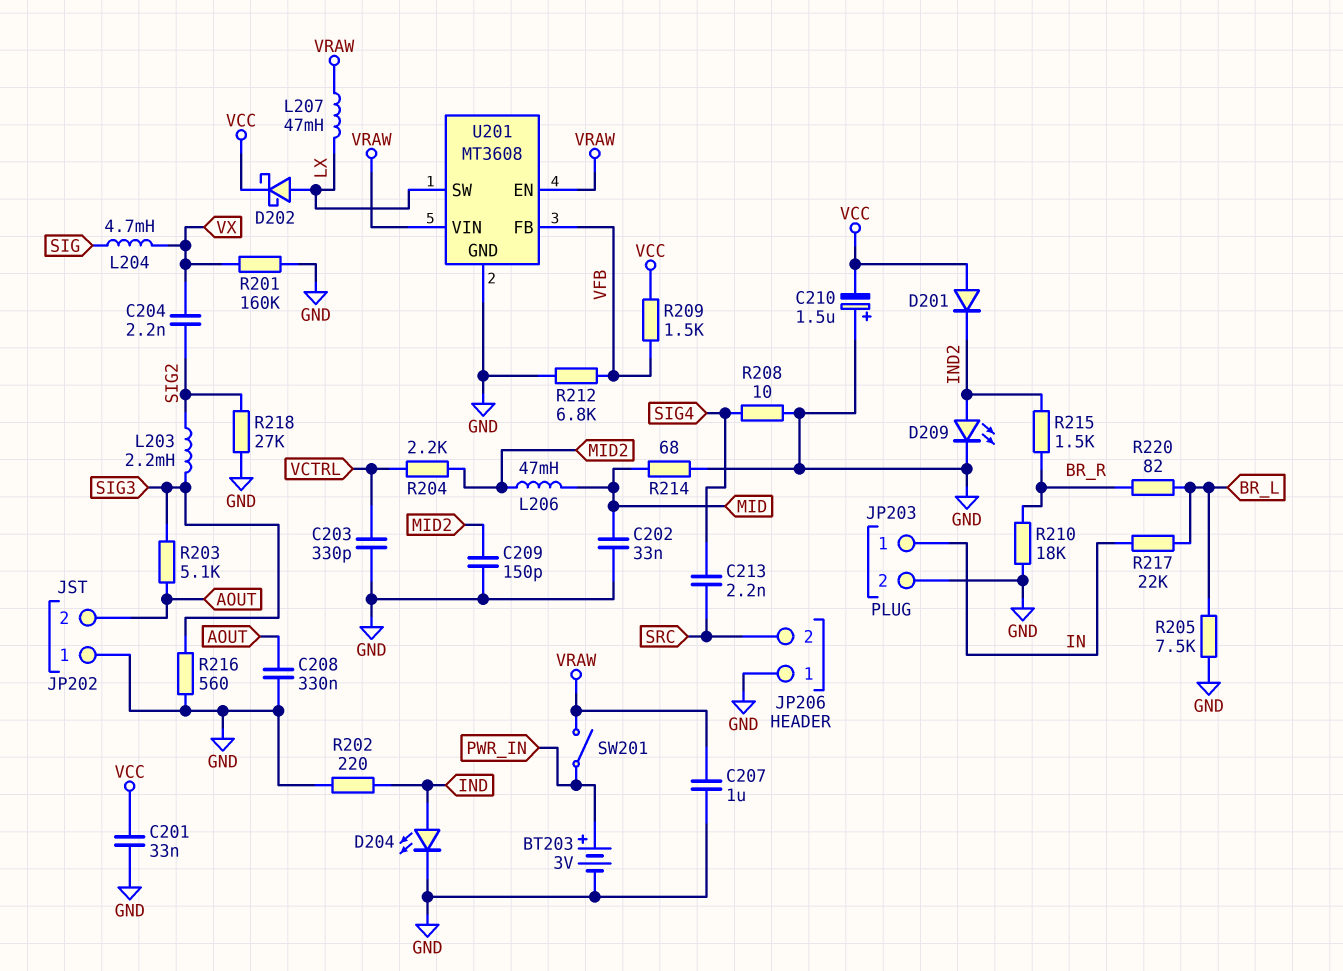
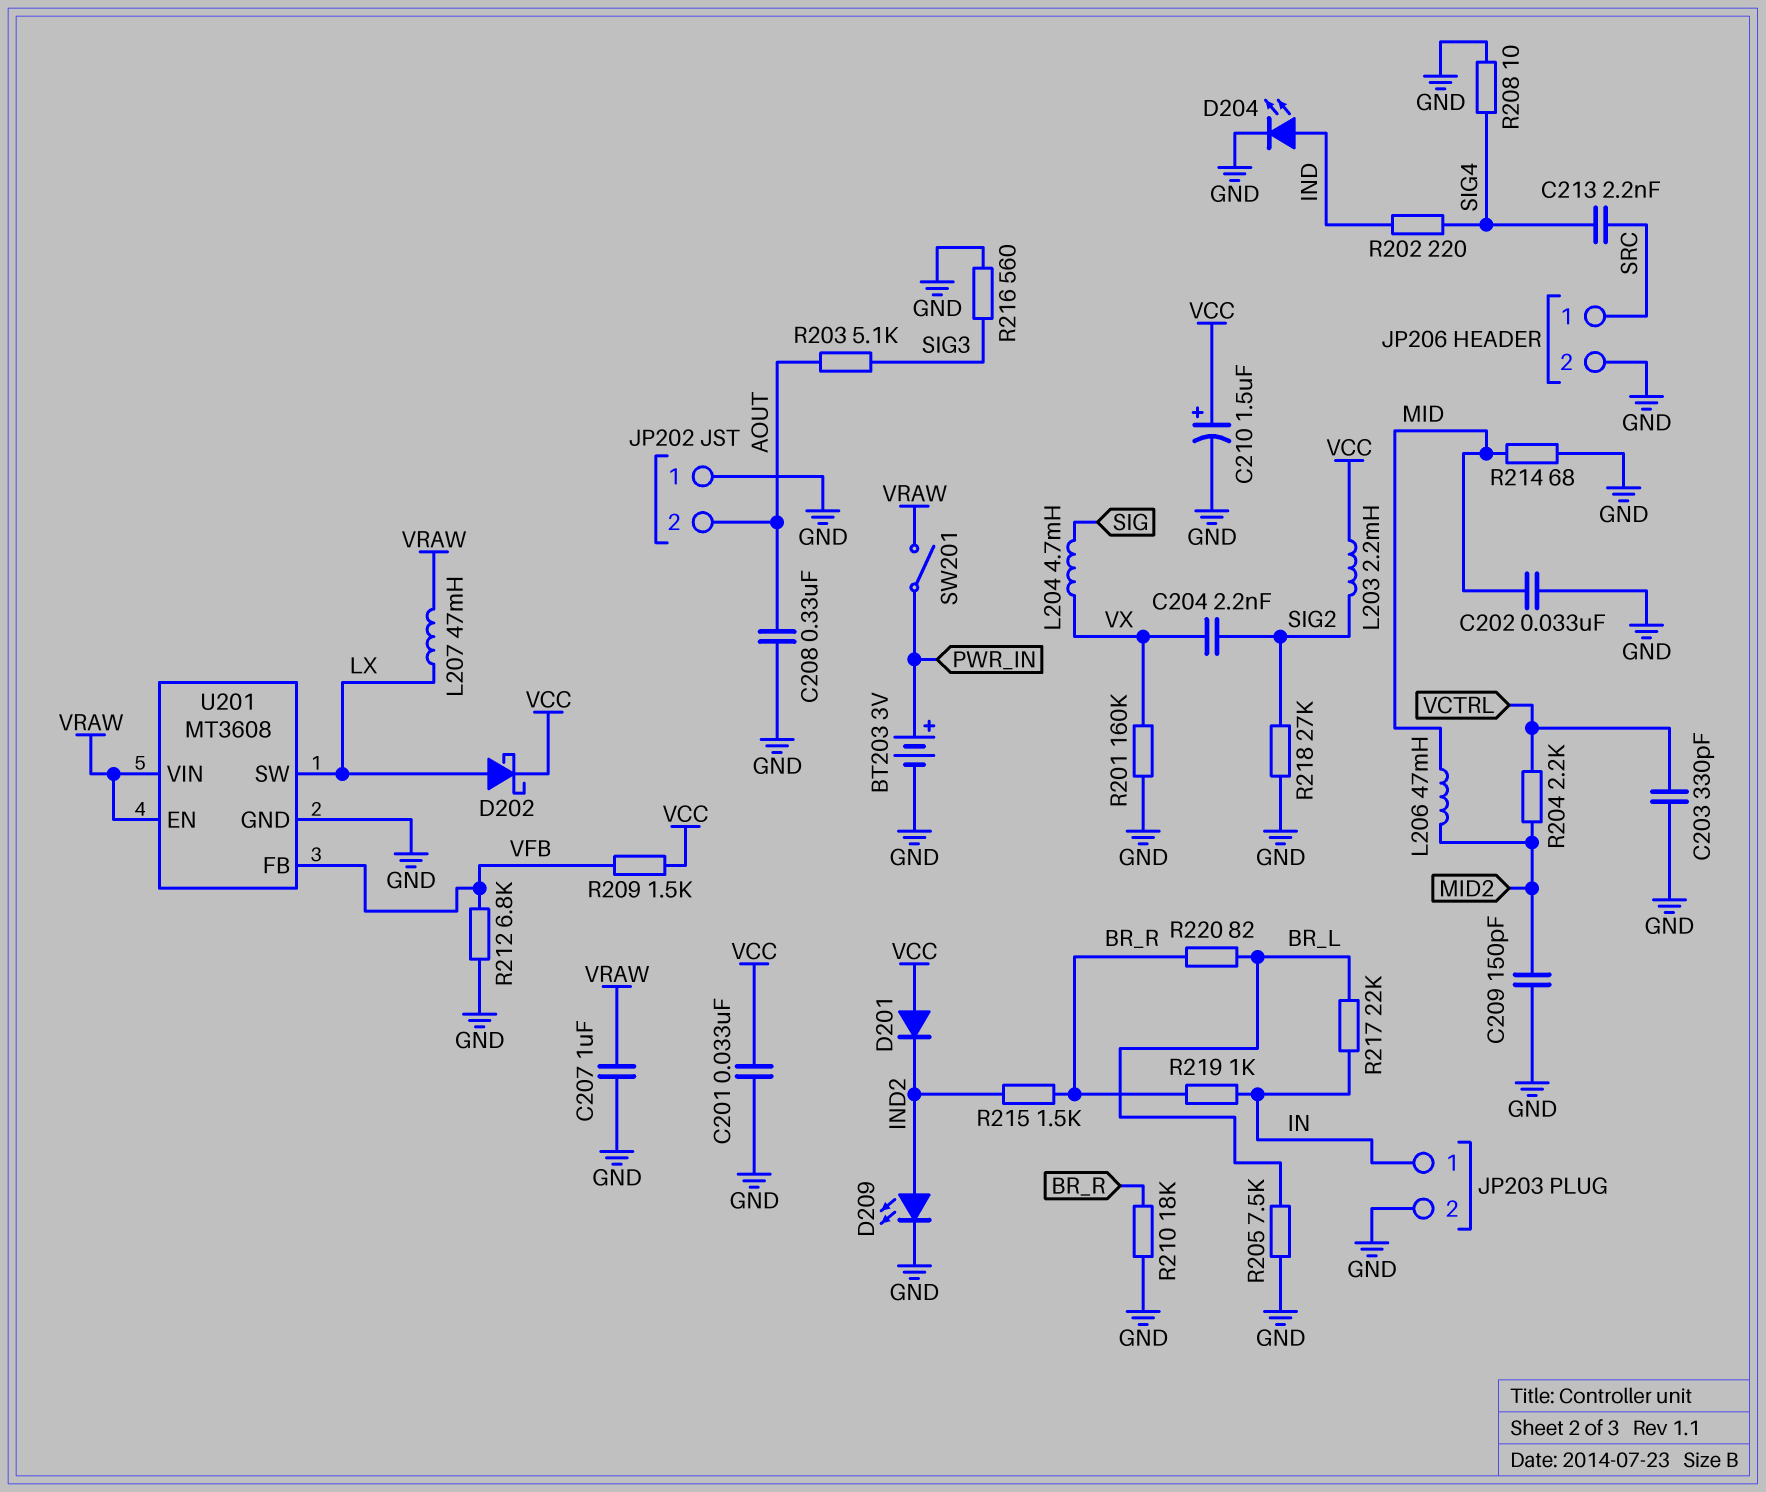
C210: 1.5uF (plus GND, minus VCC) -> 1.5uF (plus VCC, minus GND)
JP206 pin 1: GND -> SRC
JP206 pin 2: SRC -> GND
L203: 2.2mH (SIG2, SIG3) -> 2.2mH (SIG2, VCC)
R202: 220 (GND, IND) -> 220 (IND, SIG4)
R219: none -> 1k (BR_R, IN)

